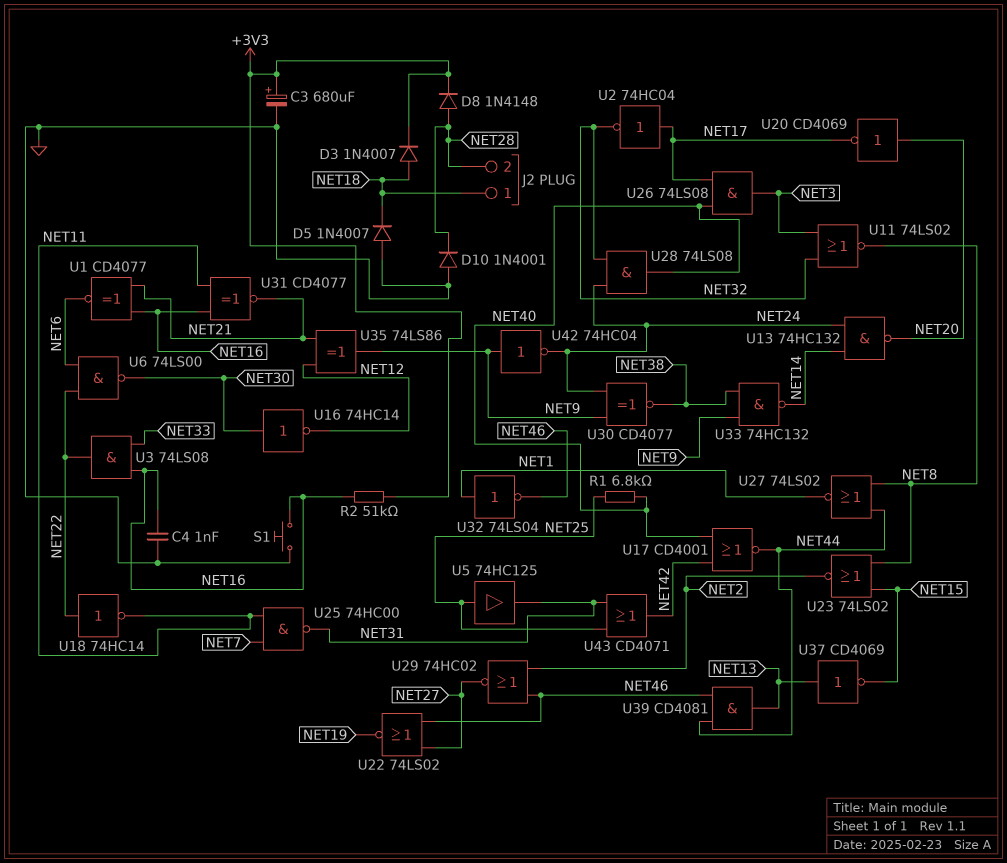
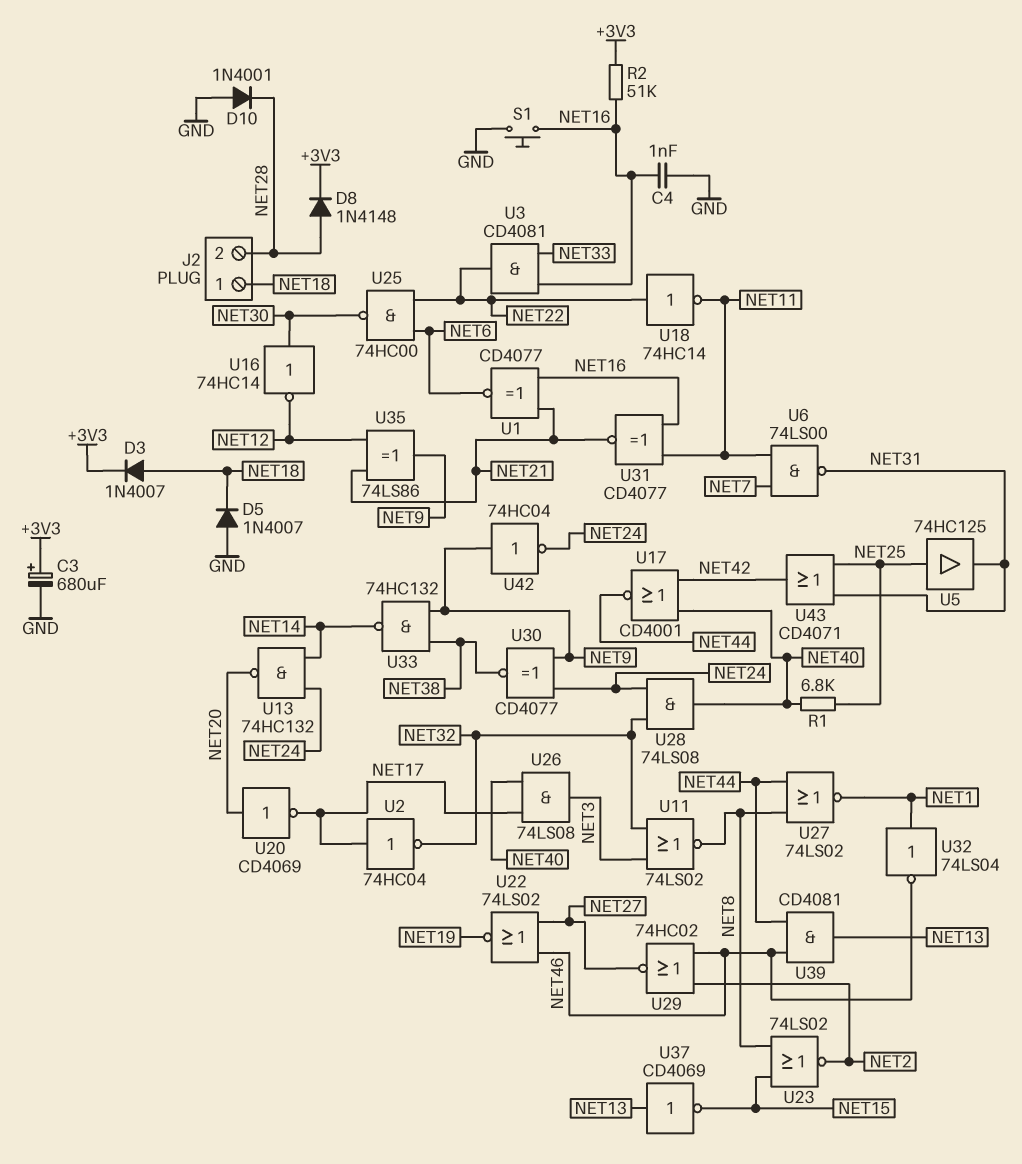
U3: AND 74LS08 (in NET16, in NET33, out NET22) -> AND CD4081 (in NET16, in NET33, out NET22)
U6: NAND 74LS00 (in NET6, in NET22, out NET30) -> NAND 74LS00 (in NET7, in NET11, out NET31)
U25: NAND 74HC00 (in NET7, in NET11, out NET31) -> NAND 74HC00 (in NET6, in NET22, out NET30)

